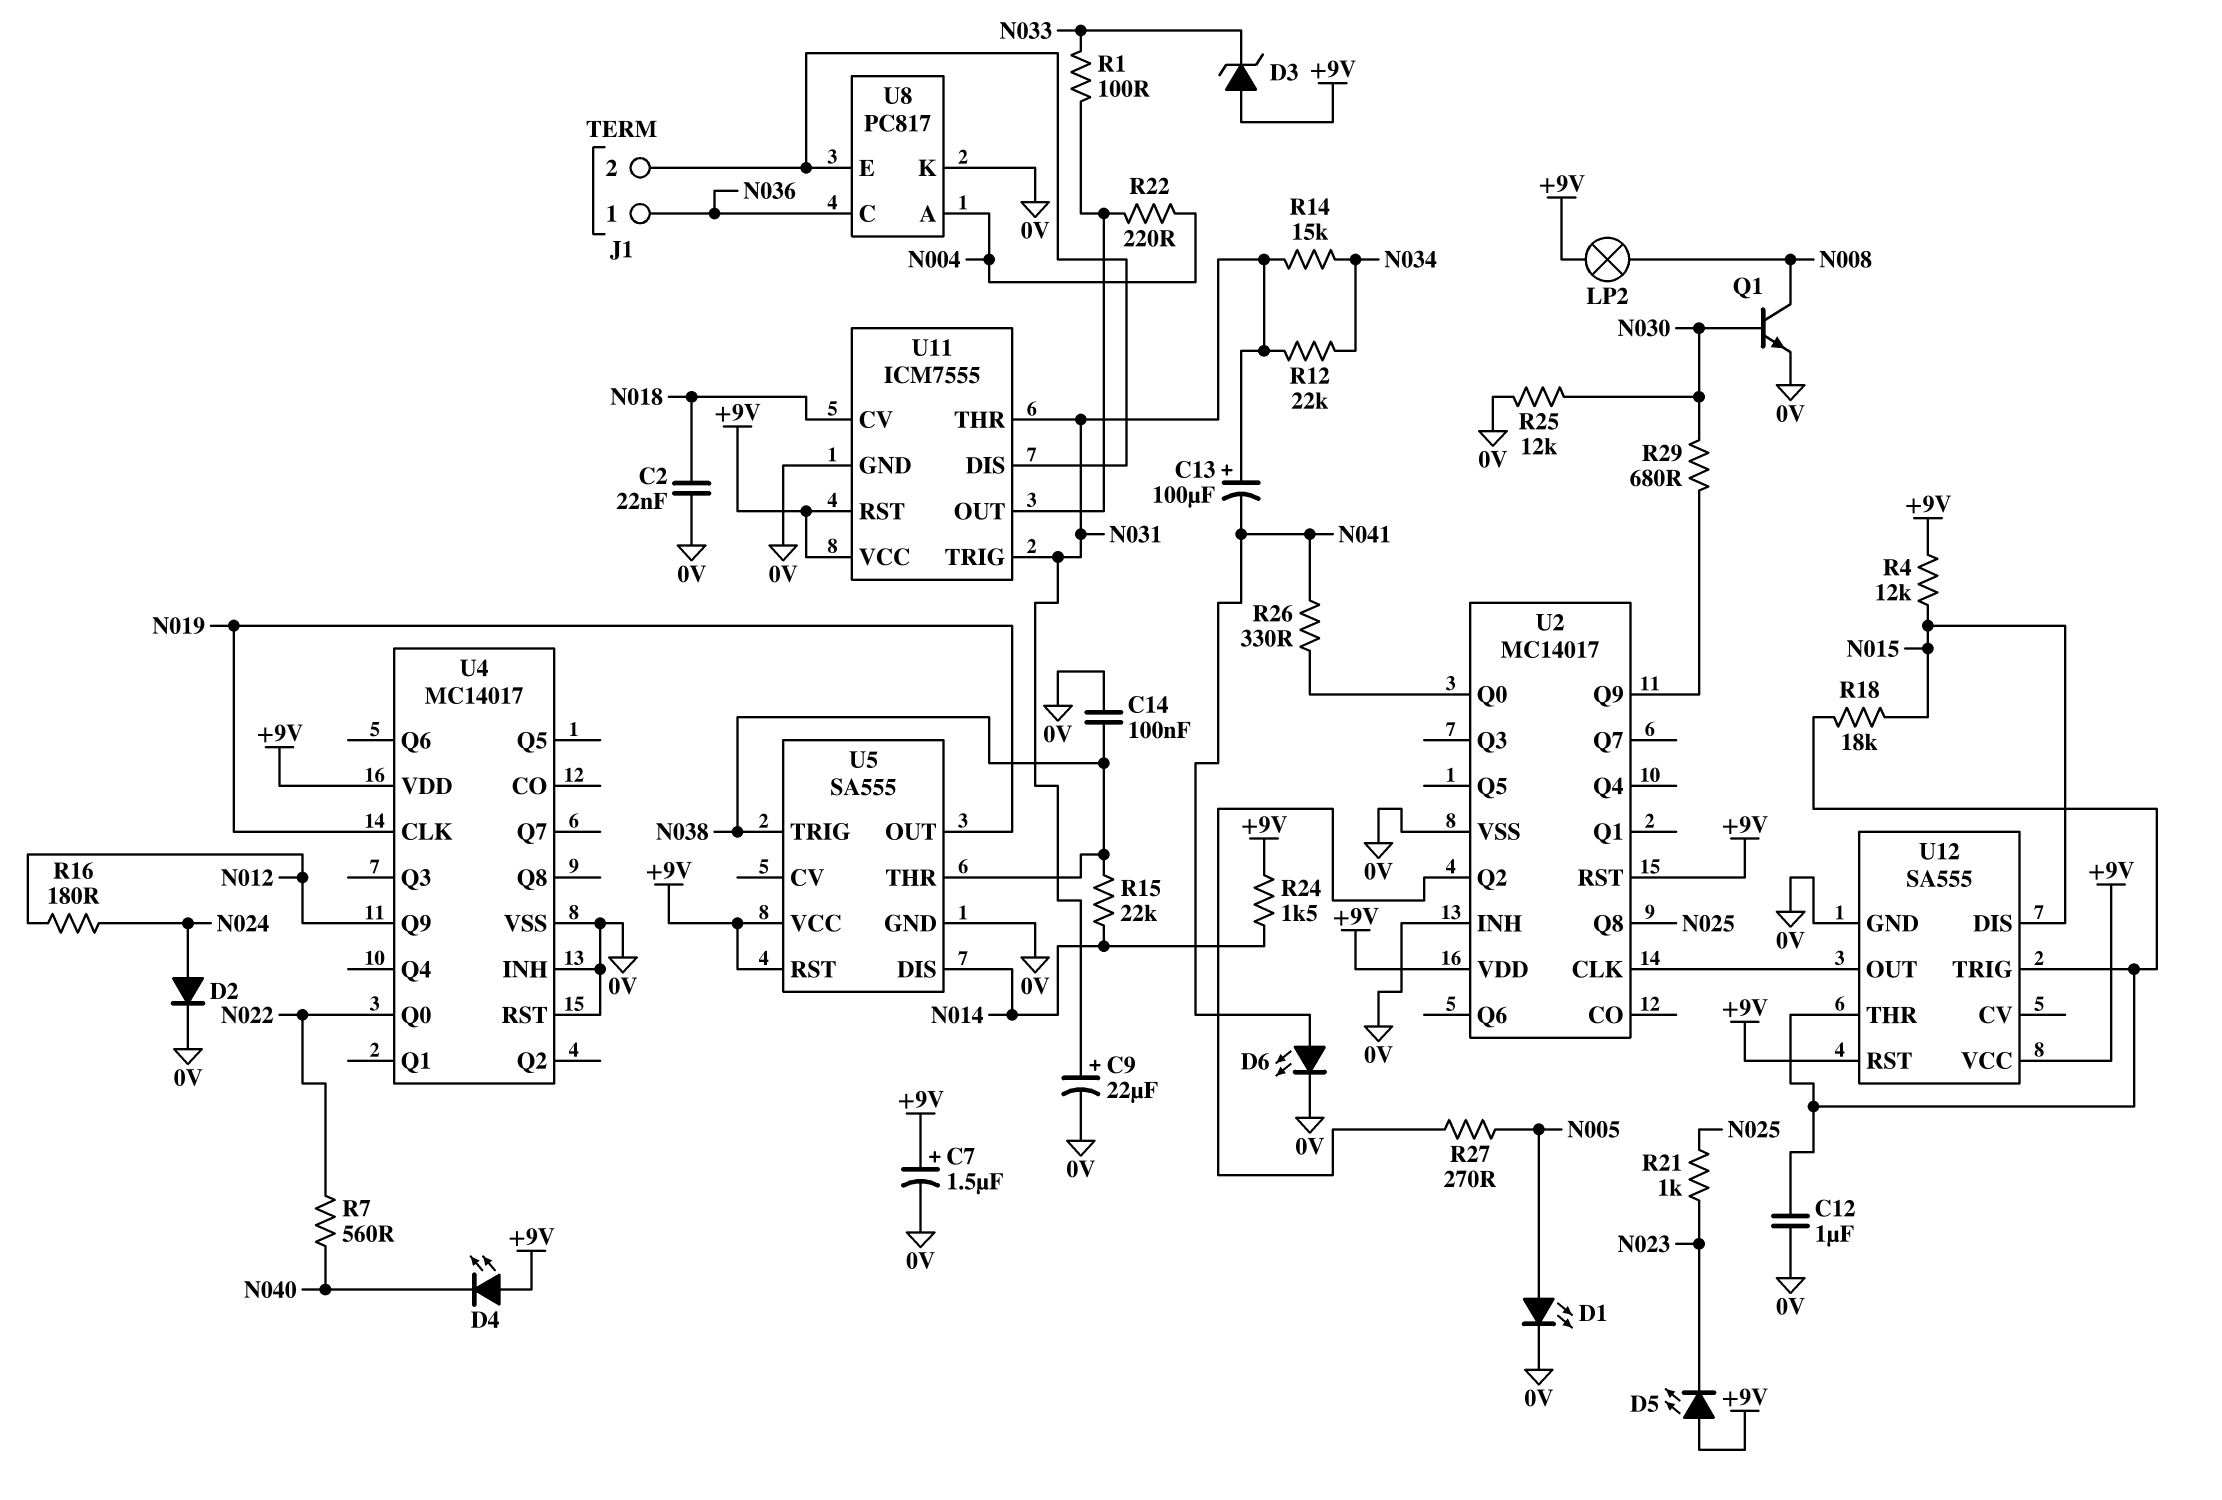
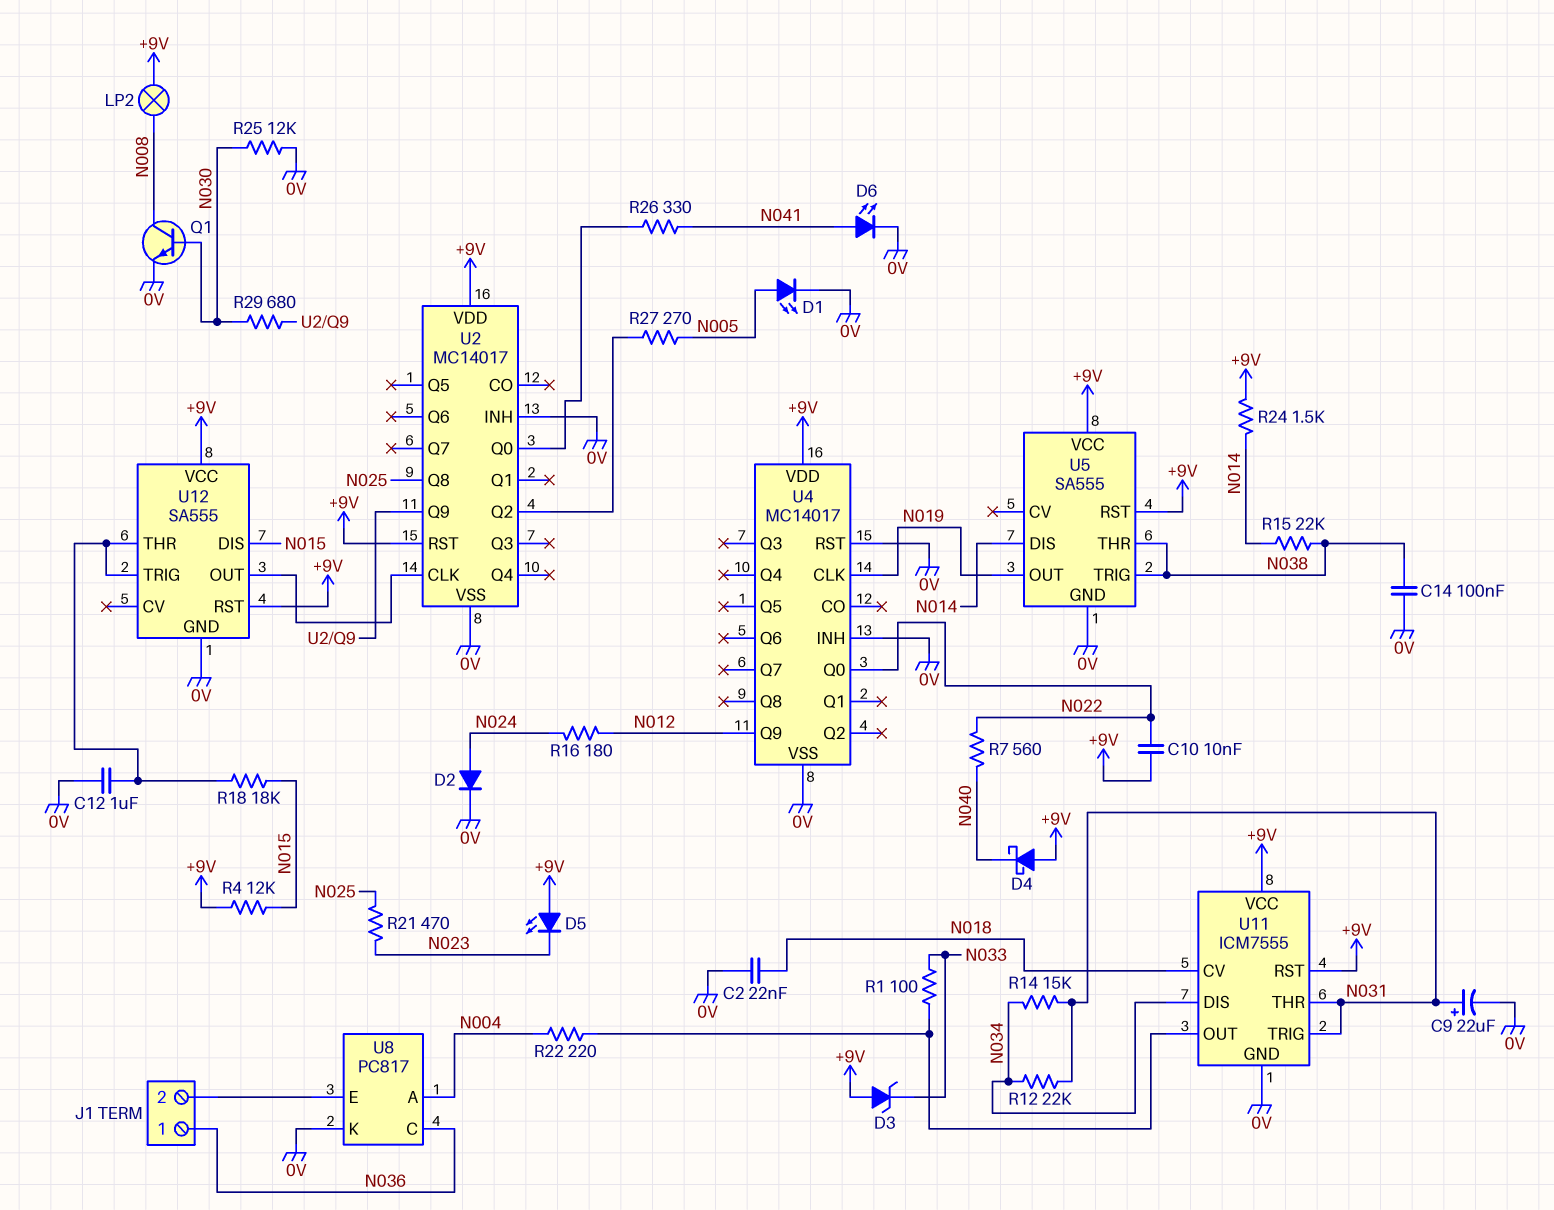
C7: 1.5uF (plus +9V, minus 0V) -> none
C10: none -> 10nF (+9V, N022)
C13: 100uF (plus N031, minus N041) -> none
D4: LED (A +9V, K N040) -> schottky (A +9V, K N040)
R21: 1k (N023, N025) -> 470 (N023, N025)
U11 pin DIS: J1/2 -> N034

